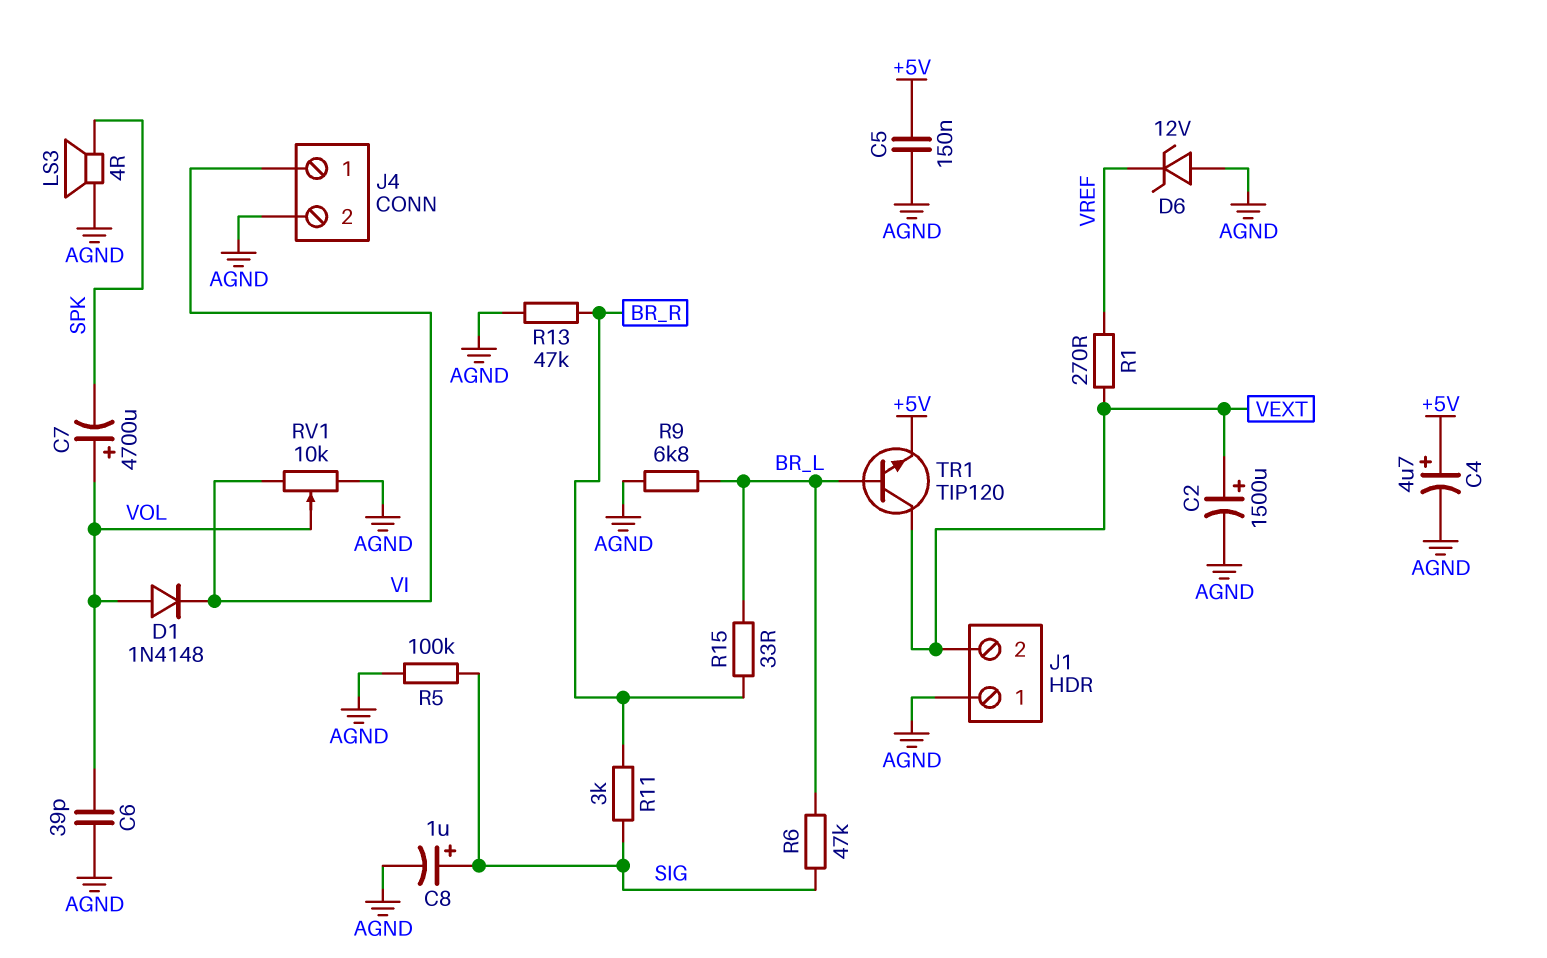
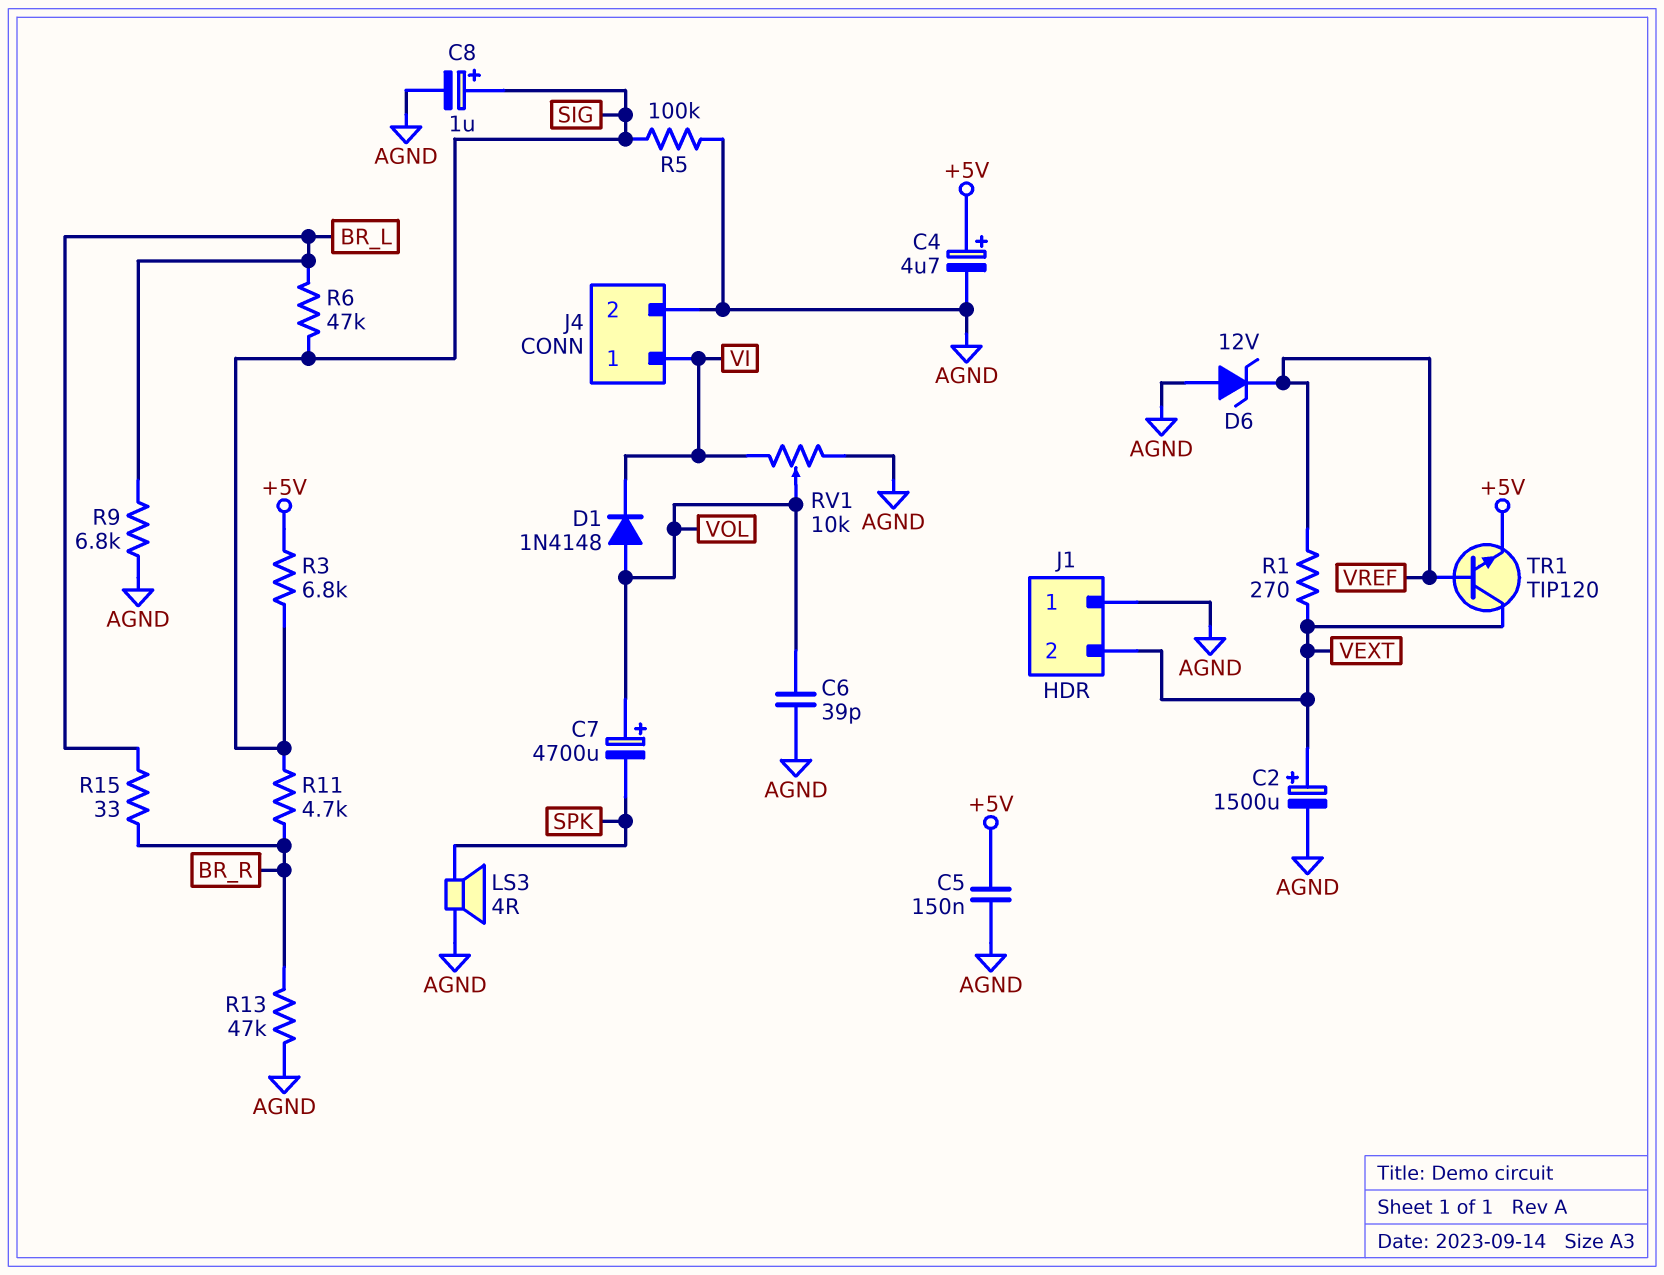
R3: none -> 6.8k (+5V, SIG)
R11: 3k (BR_R, SIG) -> 4.7k (BR_R, SIG)
TR1: NPN TIP120 (B BR_L, C VEXT, E +5V) -> NPN TIP120 (B VREF, C VEXT, E +5V)

